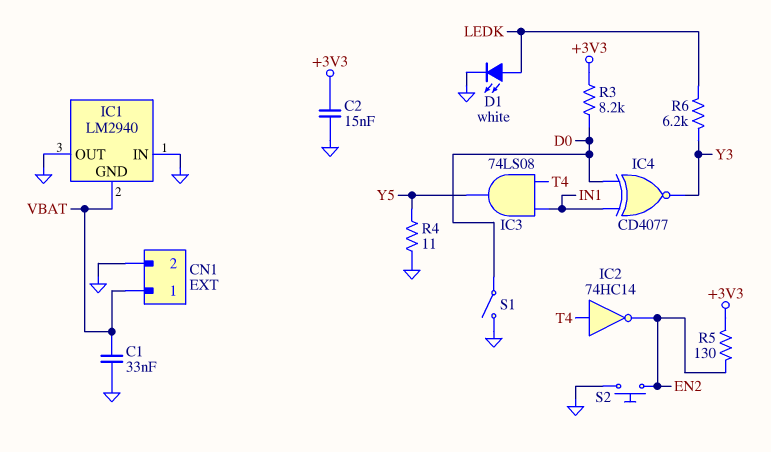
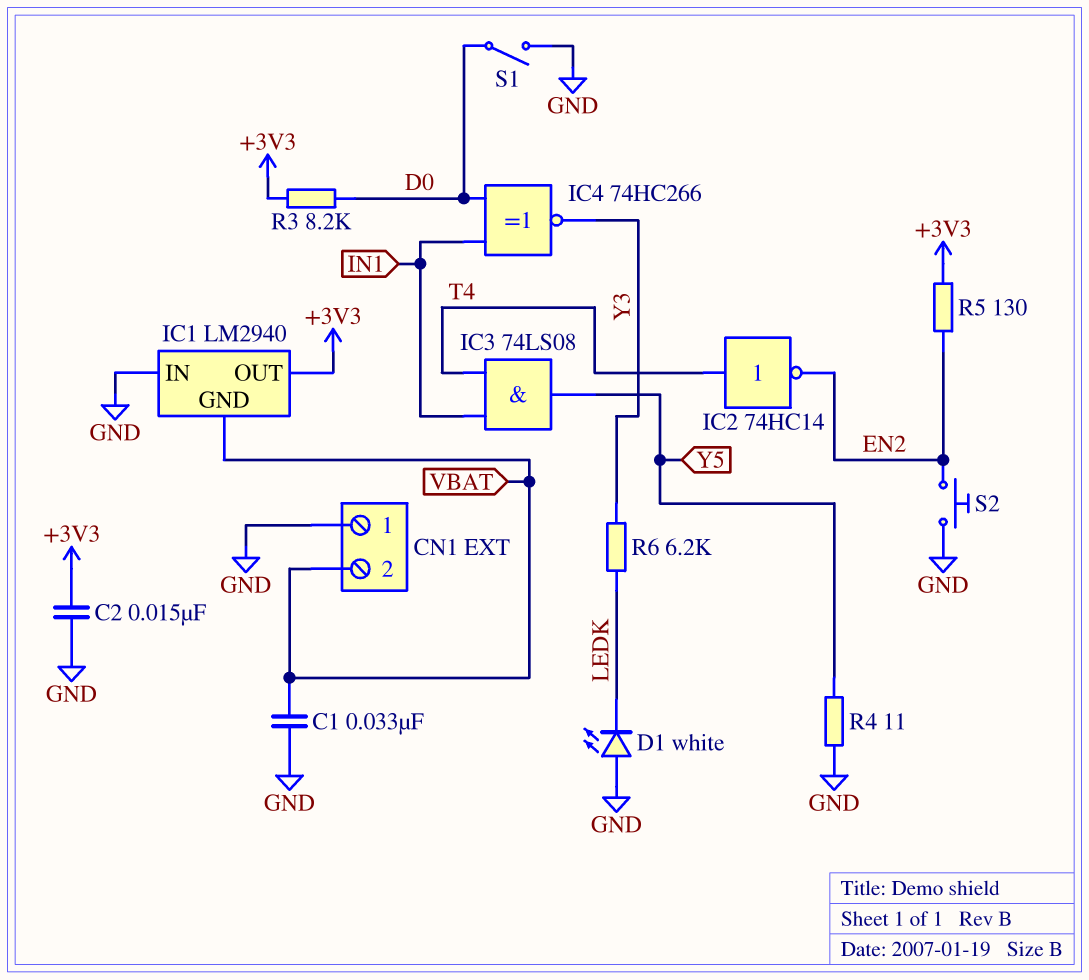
CN1 pin 1: VBAT -> GND
CN1 pin 2: GND -> VBAT
D1: LED white (A LEDK, K GND) -> LED white (A GND, K LEDK)
IC1 pin OUT: GND -> +3V3
IC4: XNOR CD4077 (in D0, in IN1, out Y3) -> XNOR 74HC266 (in D0, in IN1, out Y3)

